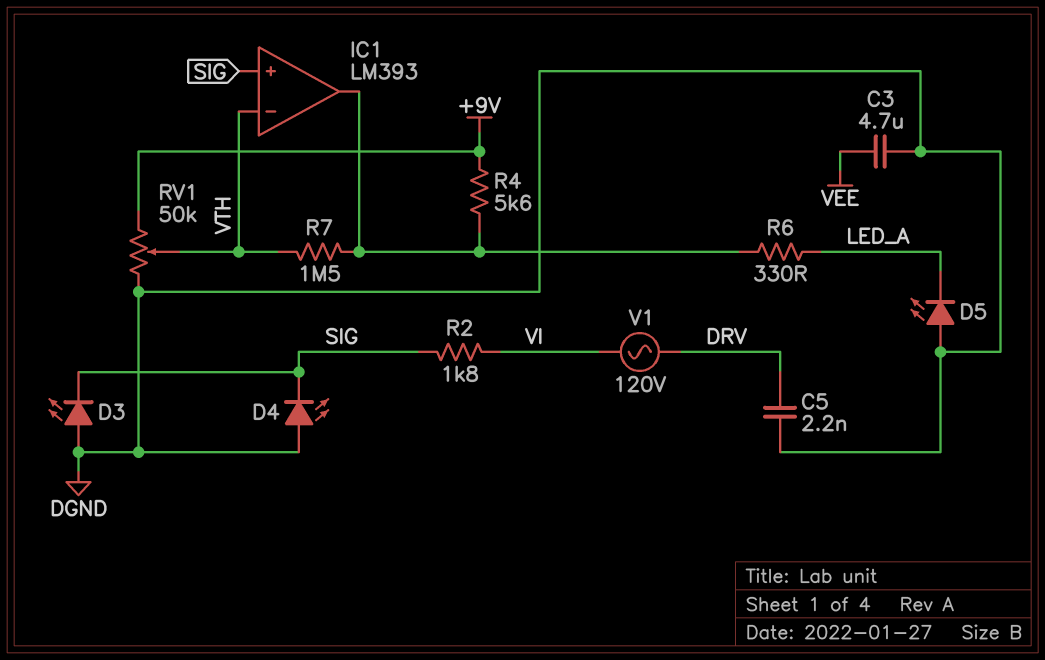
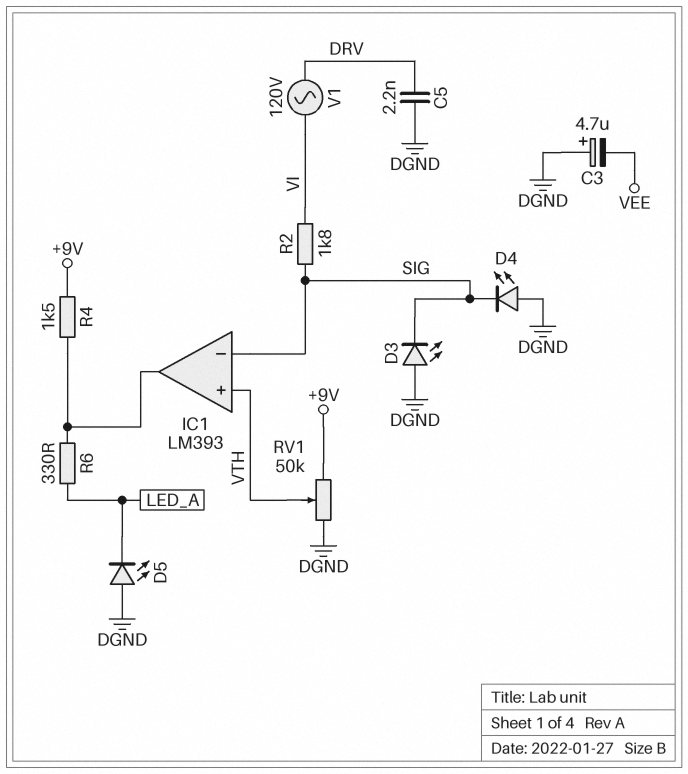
C3: 4.7uF (DGND, VEE) -> 4.7uF (plus DGND, minus VEE)
IC1 pin in+: SIG -> VTH
IC1 pin in-: VTH -> SIG
R4: 5.6k (+9V, IC1/out) -> 1.5k (+9V, IC1/out)
R7: 1.5M (IC1/out, VTH) -> none

